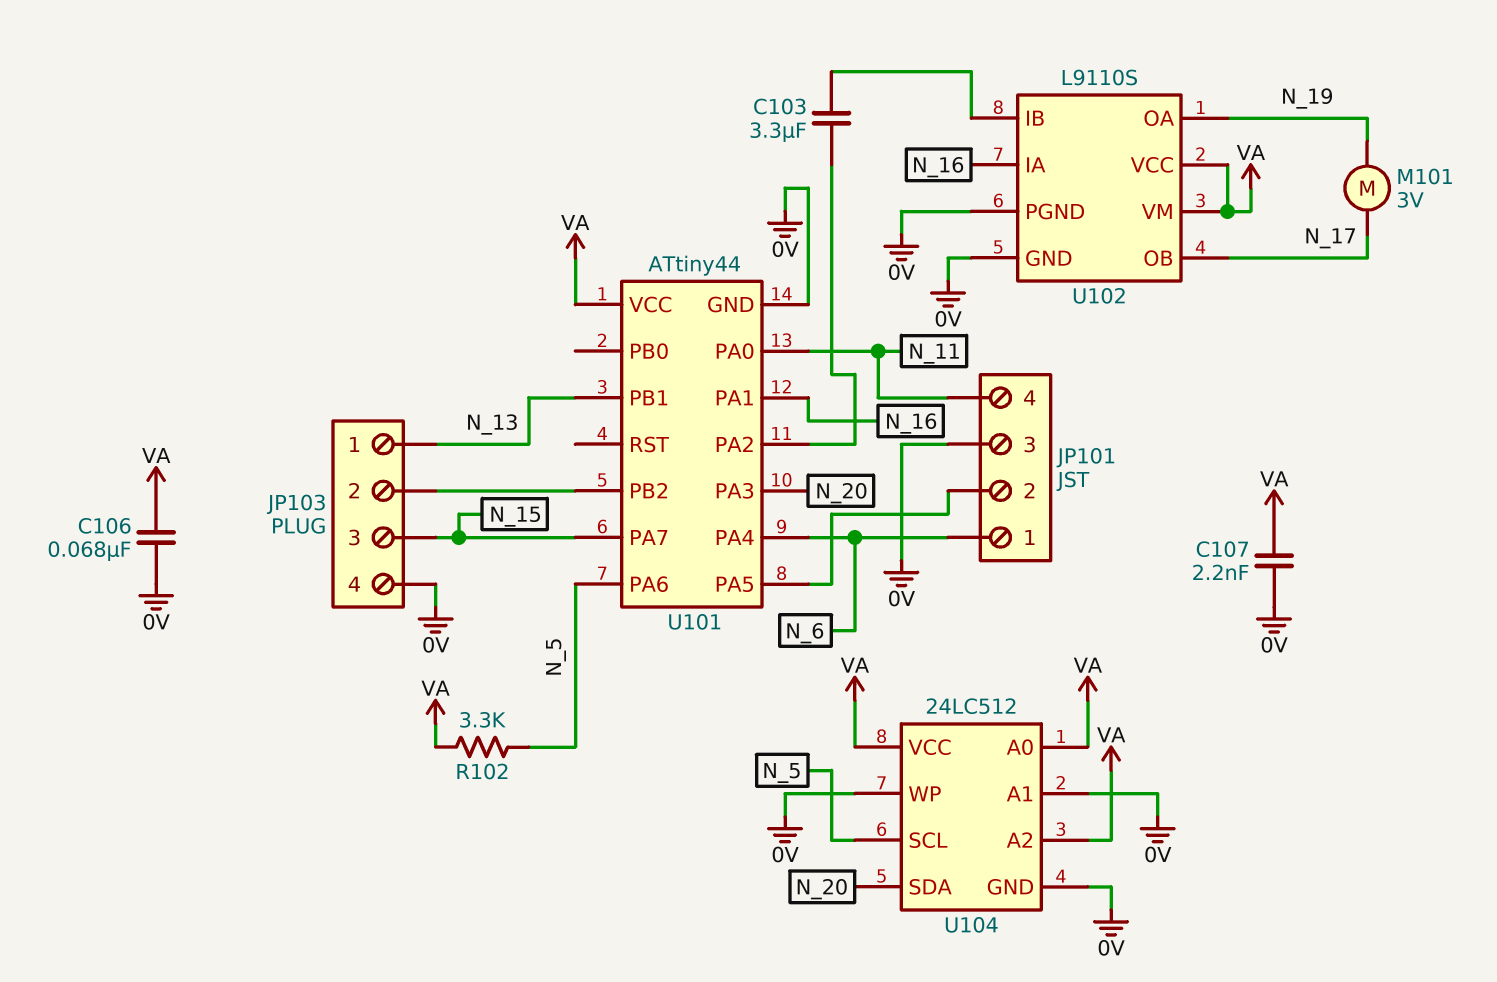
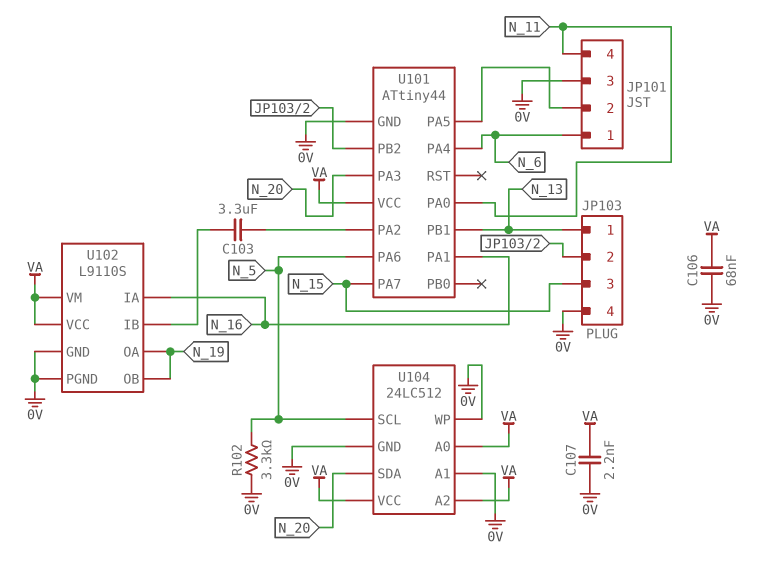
M101: motor 3V (N_17, N_19) -> none
R102: 3.3k (N_5, VA) -> 3.3k (0V, N_5)
U102 pin OB: N_17 -> N_19

